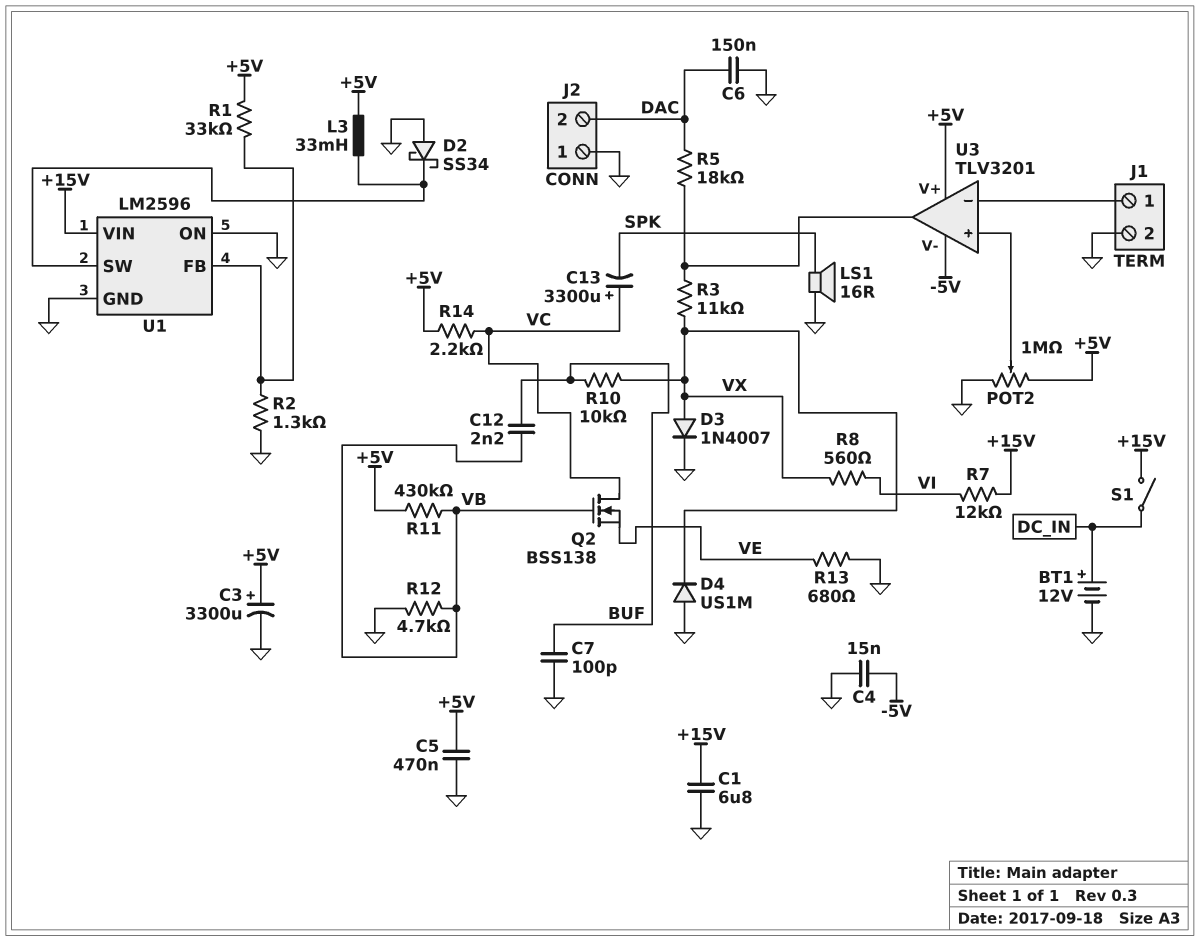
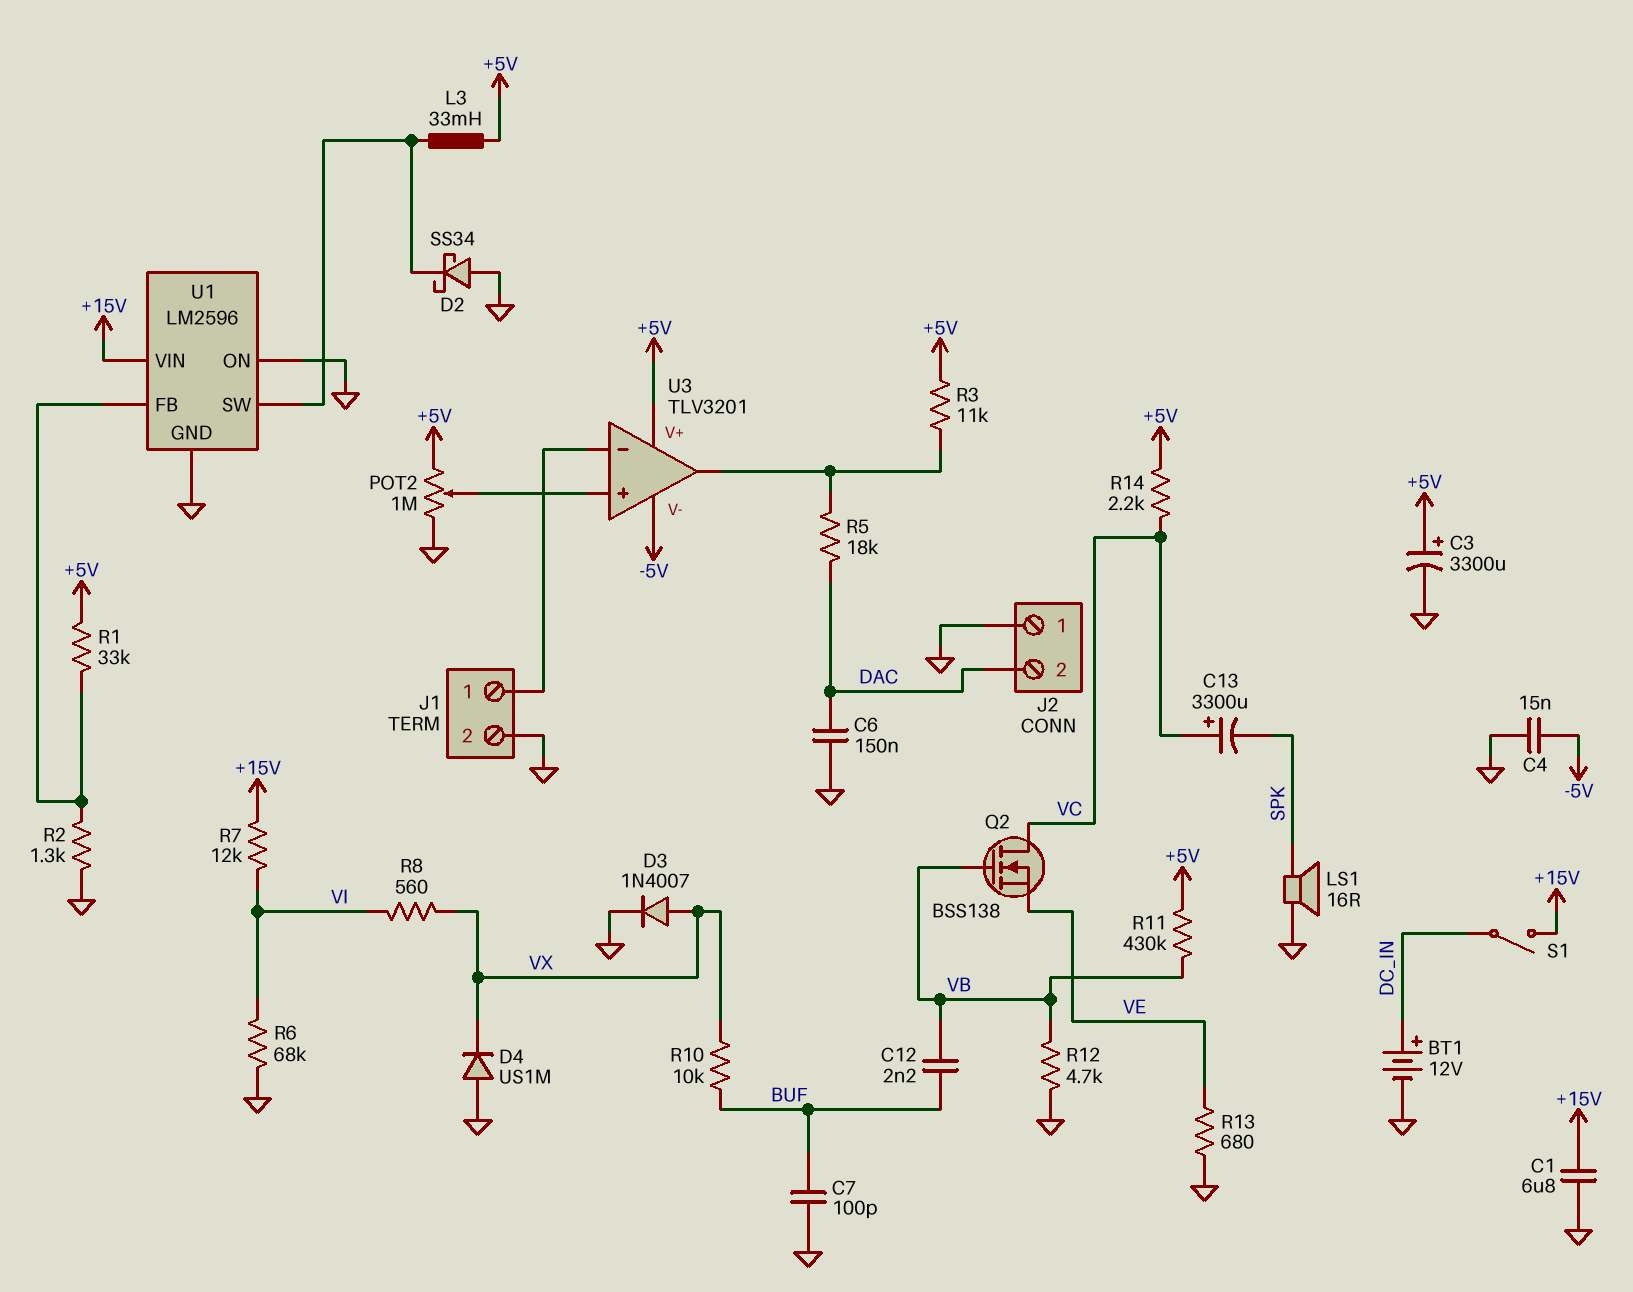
C5: 470nF (+5V, GND) -> none
R3: 11k (U3/out, VX) -> 11k (+5V, U3/out)
R6: none -> 68k (GND, VI)

